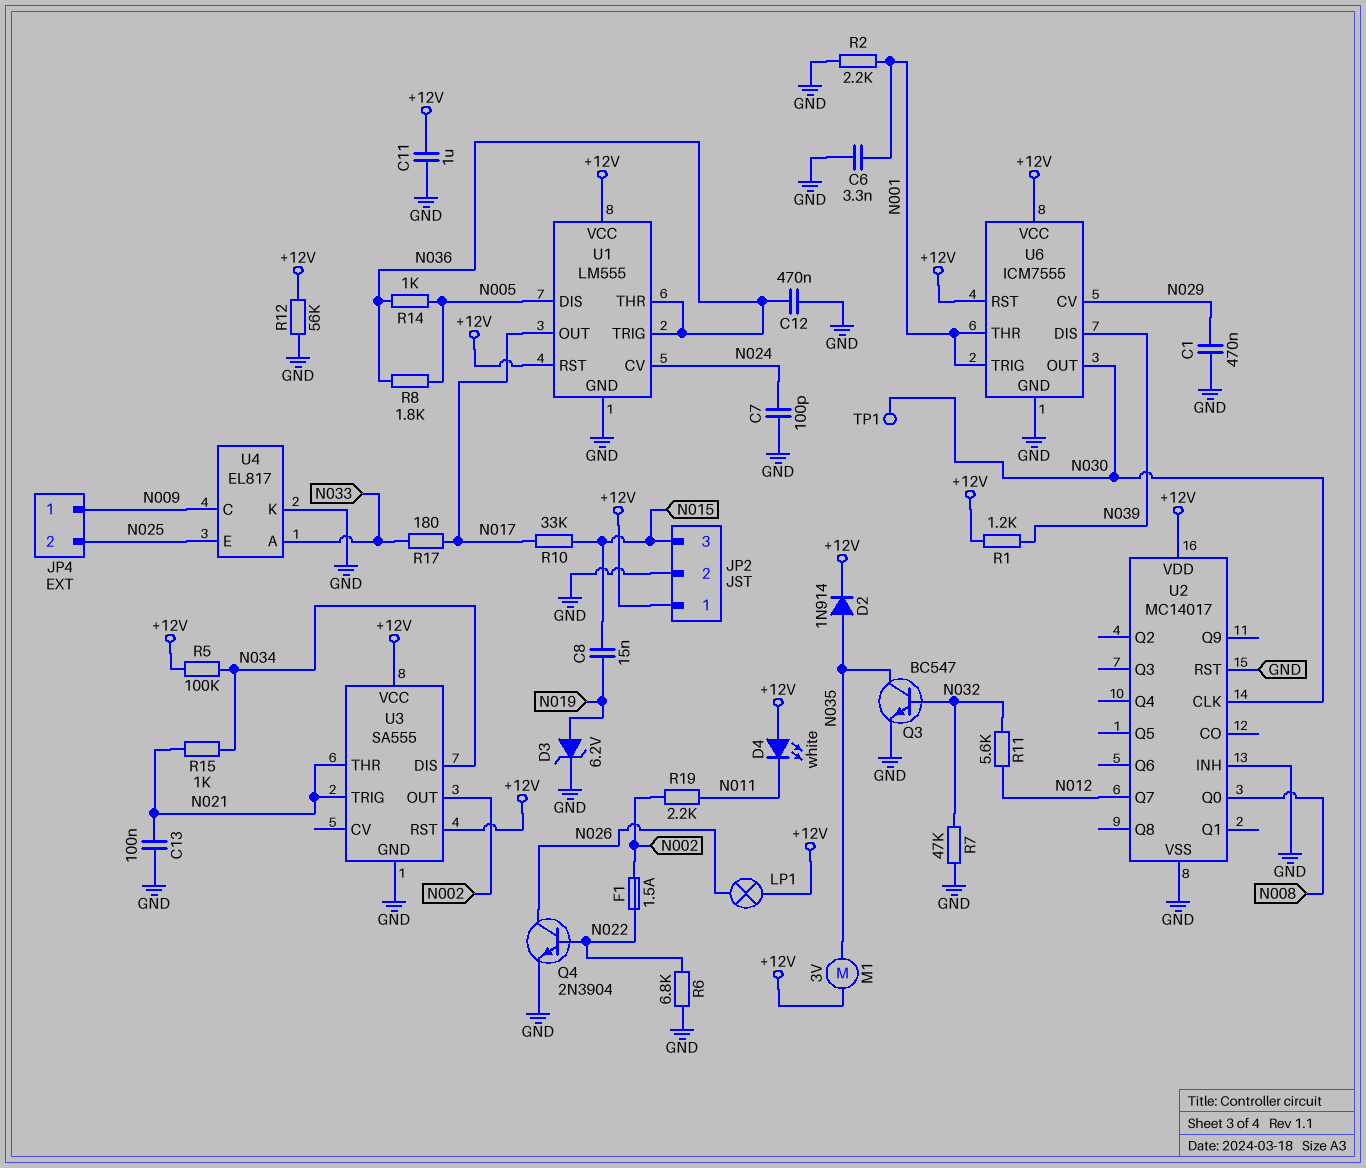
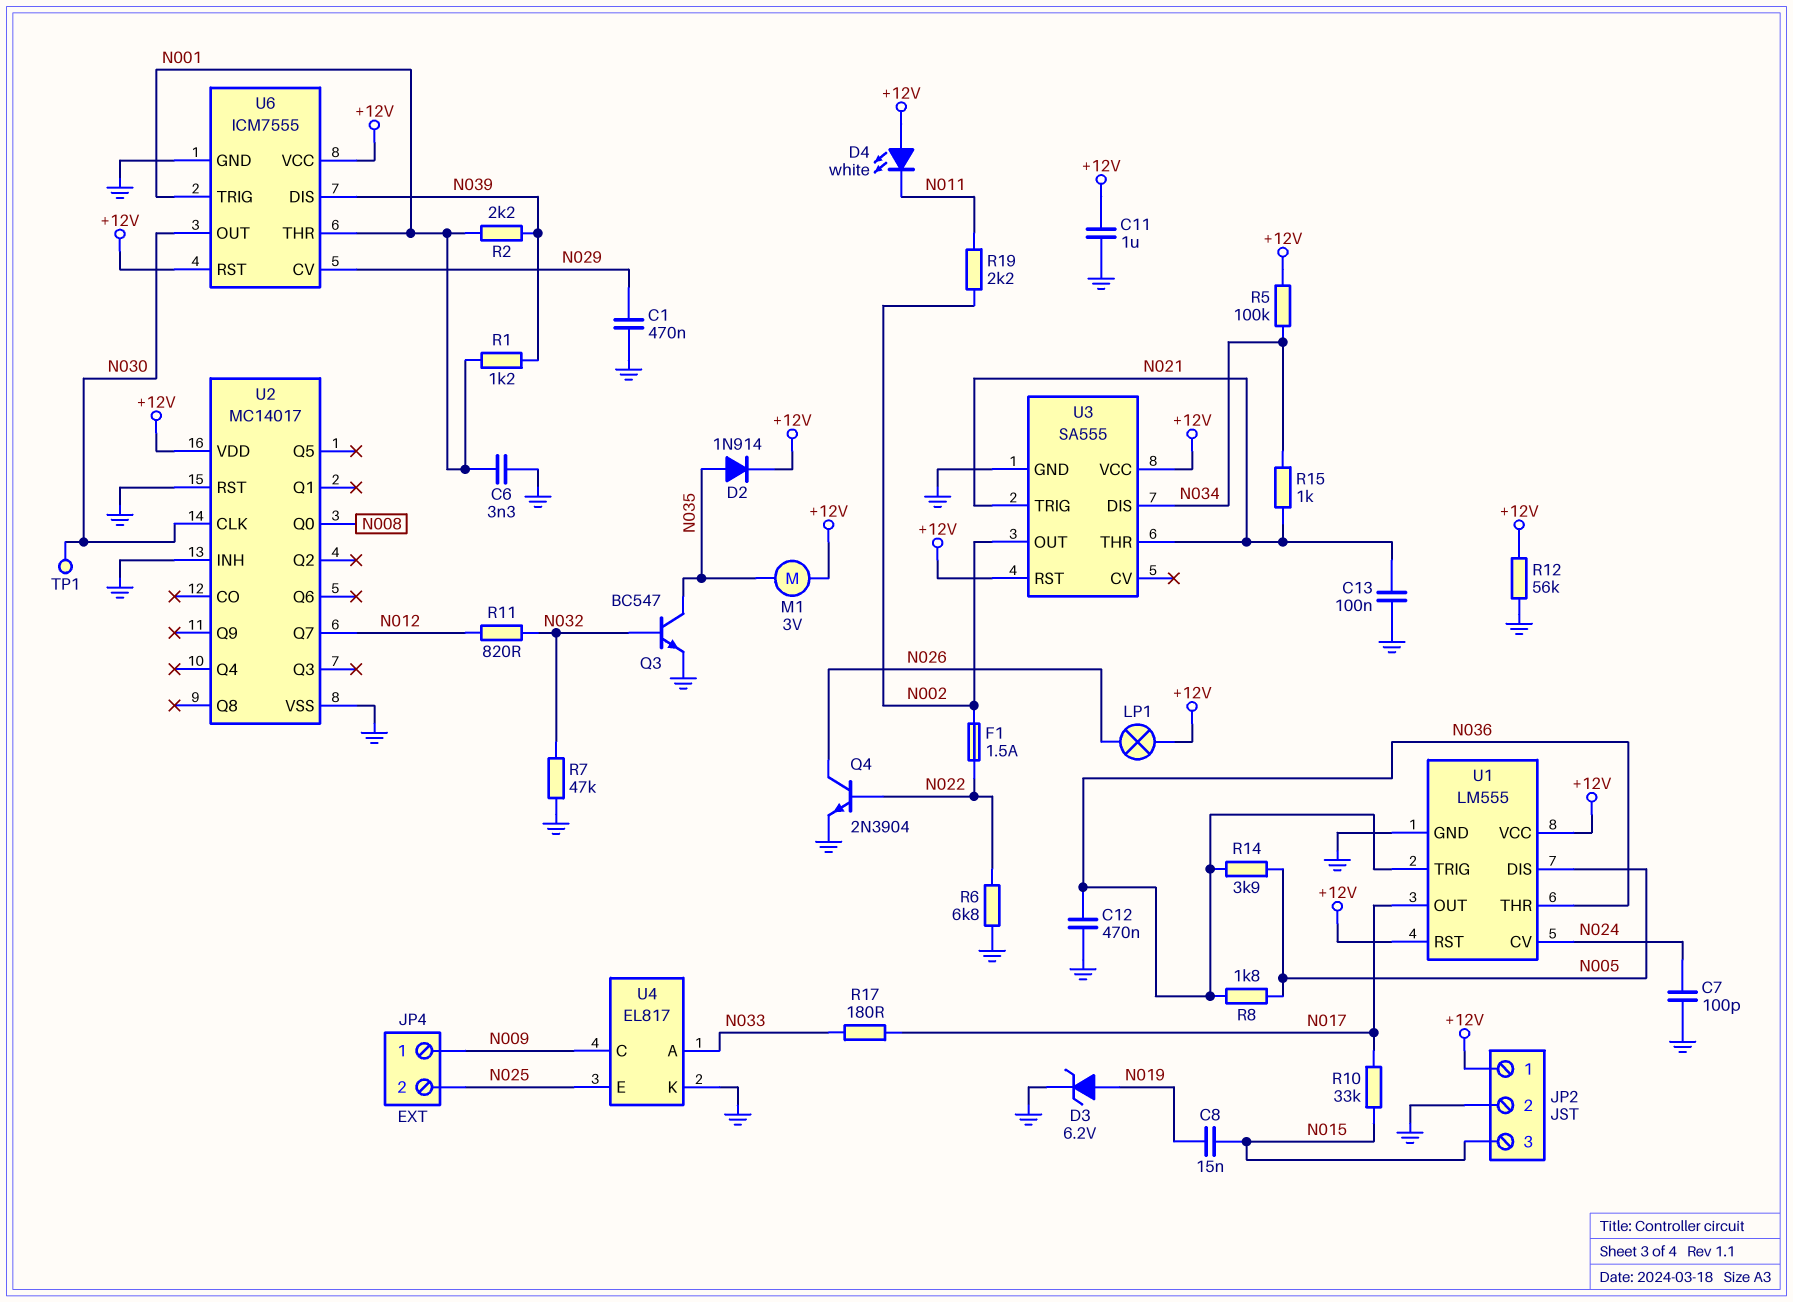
R1: 1.2k (+12V, N039) -> 1.2k (N001, N039)
R2: 2.2k (GND, N001) -> 2.2k (N001, N039)
R11: 5.6k (N012, N032) -> 820 (N012, N032)
R14: 1k (N005, N036) -> 3.9k (N005, N036)

